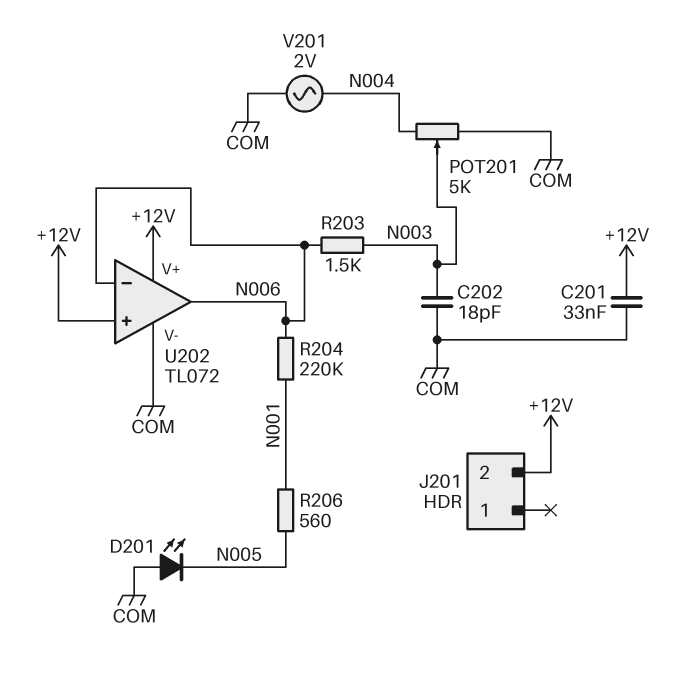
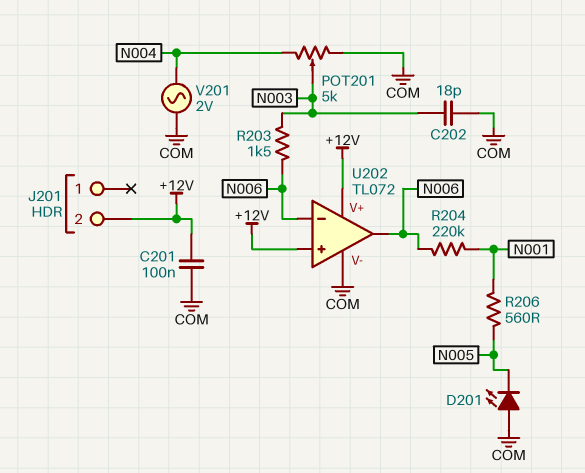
C201: 33nF (+12V, COM) -> 100nF (+12V, COM)

